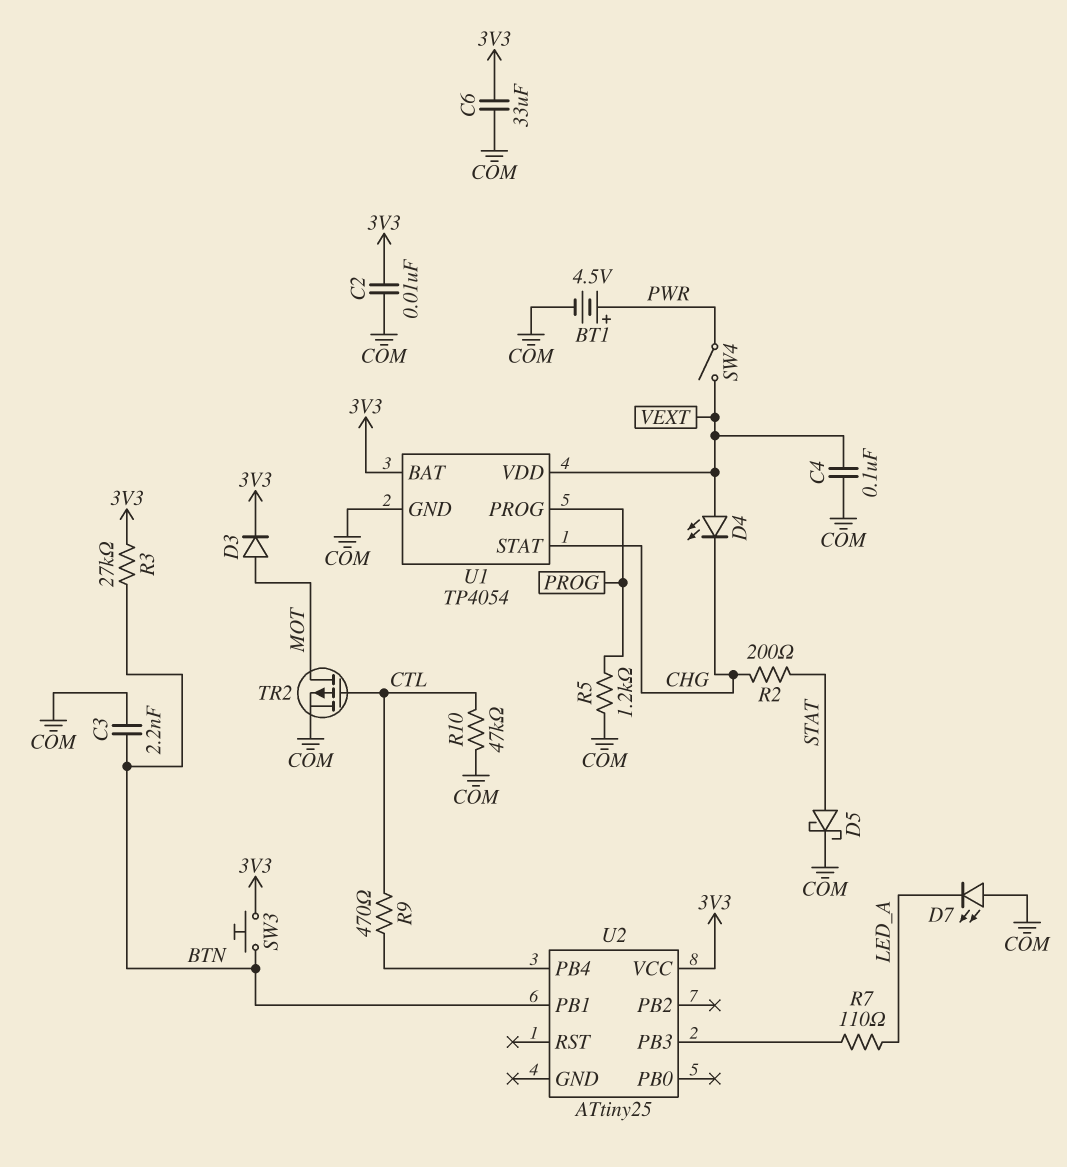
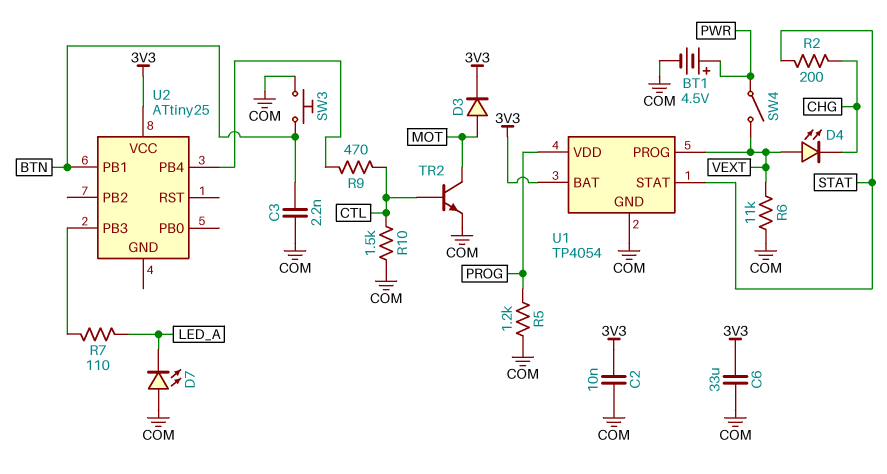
C4: 100nF (COM, VEXT) -> none
D5: schottky (A STAT, K COM) -> none
R3: 27k (3V3, BTN) -> none
R6: none -> 11k (COM, VEXT)
R10: 47k (COM, CTL) -> 1.5k (COM, CTL)
SW3: button (3V3, BTN) -> button (BTN, COM)
TR2: PMOS (G CTL, D MOT, S COM) -> NPN (B CTL, C MOT, E COM)
U1 pin PROG: PROG -> VEXT
U1 pin STAT: CHG -> STAT
U1 pin VDD: VEXT -> PROG

